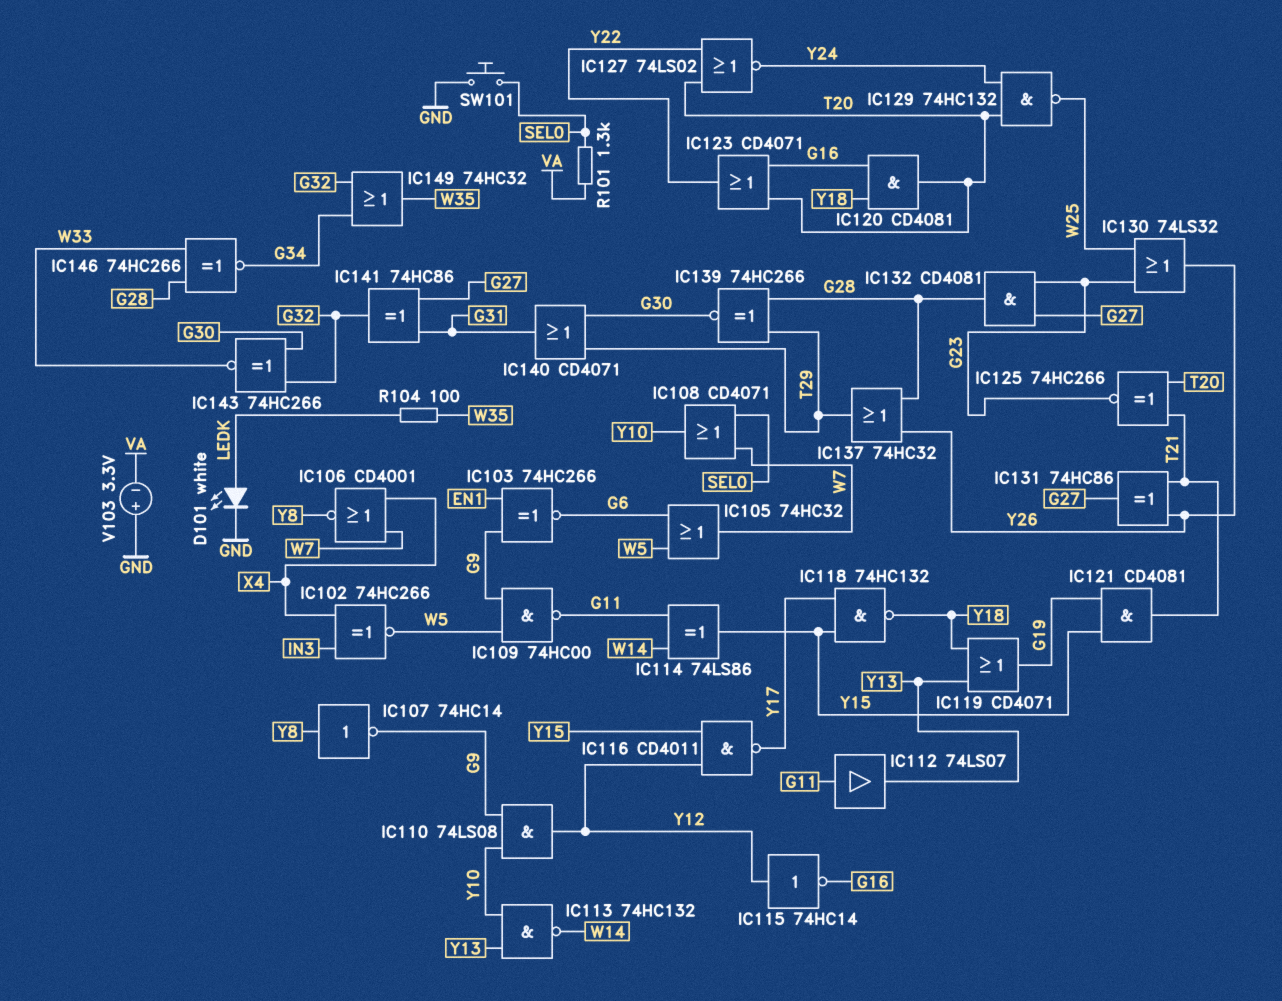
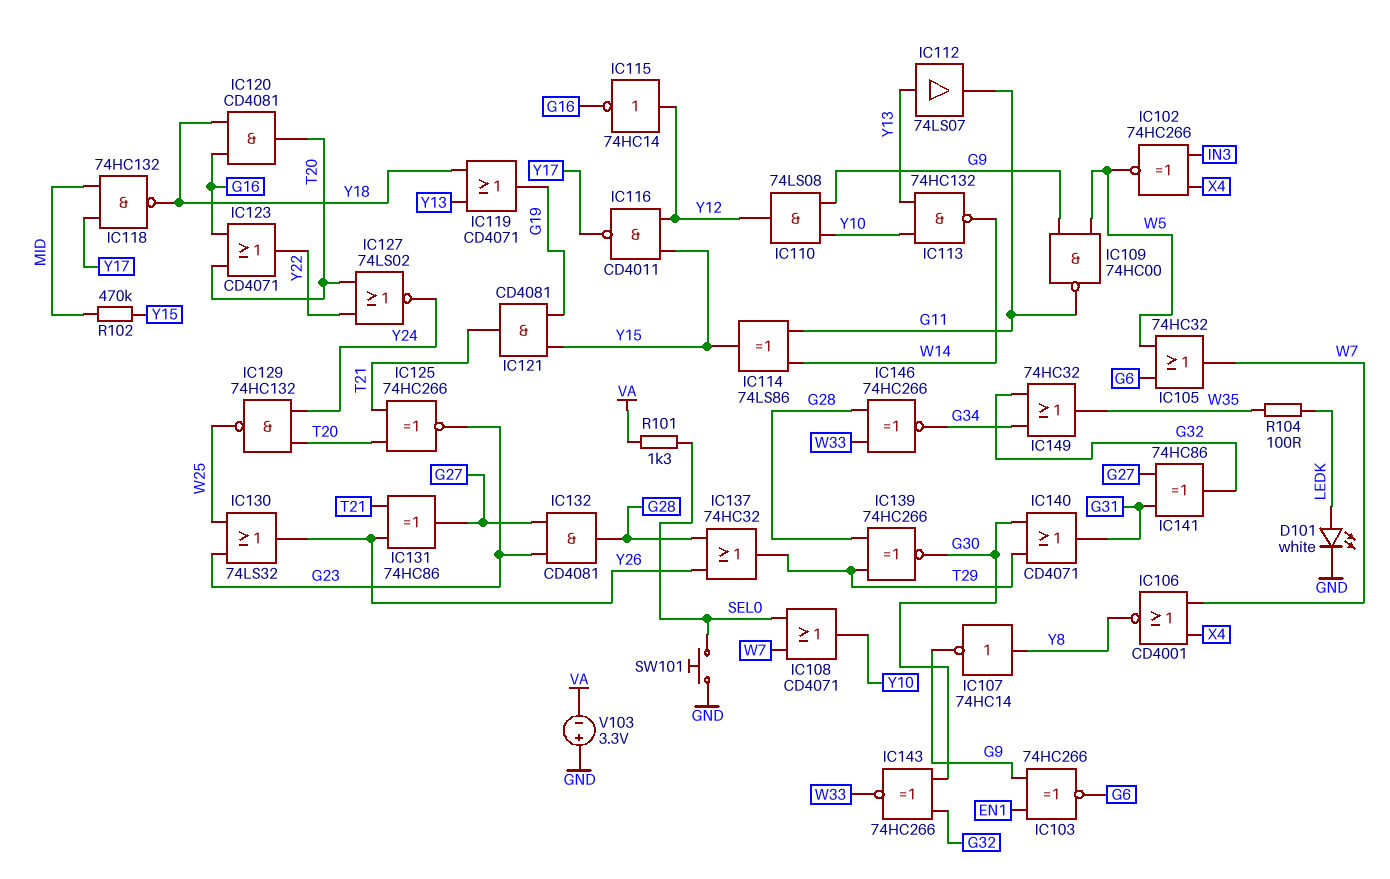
IC112: buffer 74LS07 (in G11, out Y13) -> buffer 74LS07 (in Y13, out G11)
IC118: NAND 74HC132 (in Y15, in Y17, out Y18) -> NAND 74HC132 (in MID, in Y17, out Y18)
R102: none -> 470k (MID, Y15)

